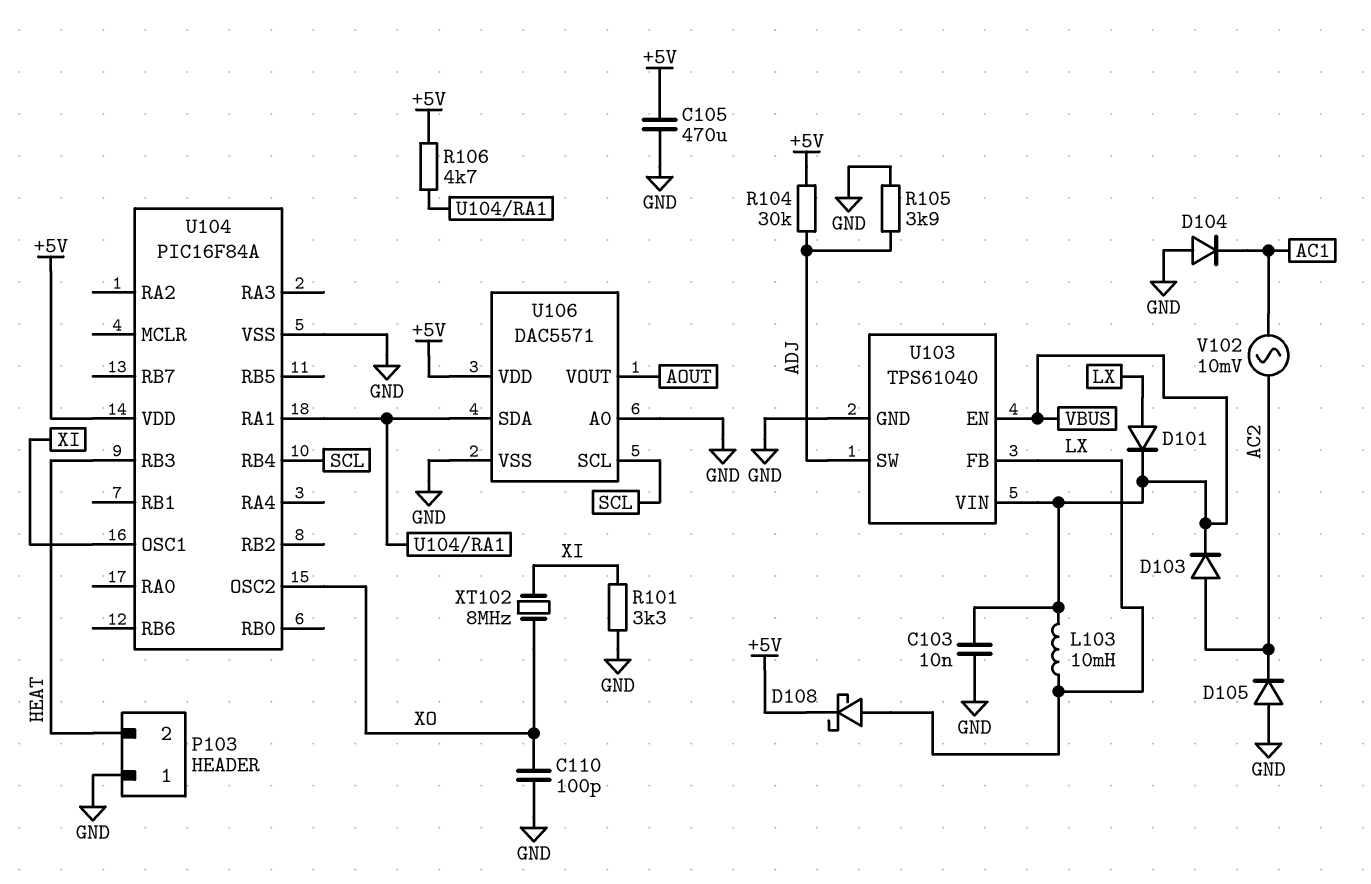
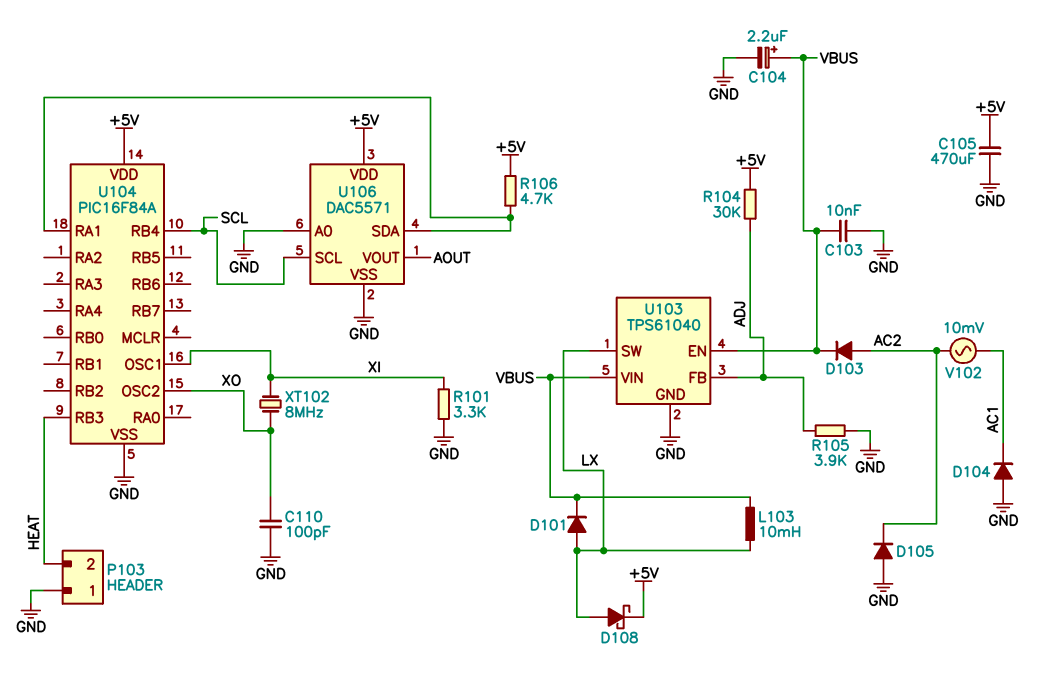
C104: none -> 2.2uF (plus VBUS, minus GND)
U103 pin FB: LX -> ADJ
U103 pin SW: ADJ -> LX

